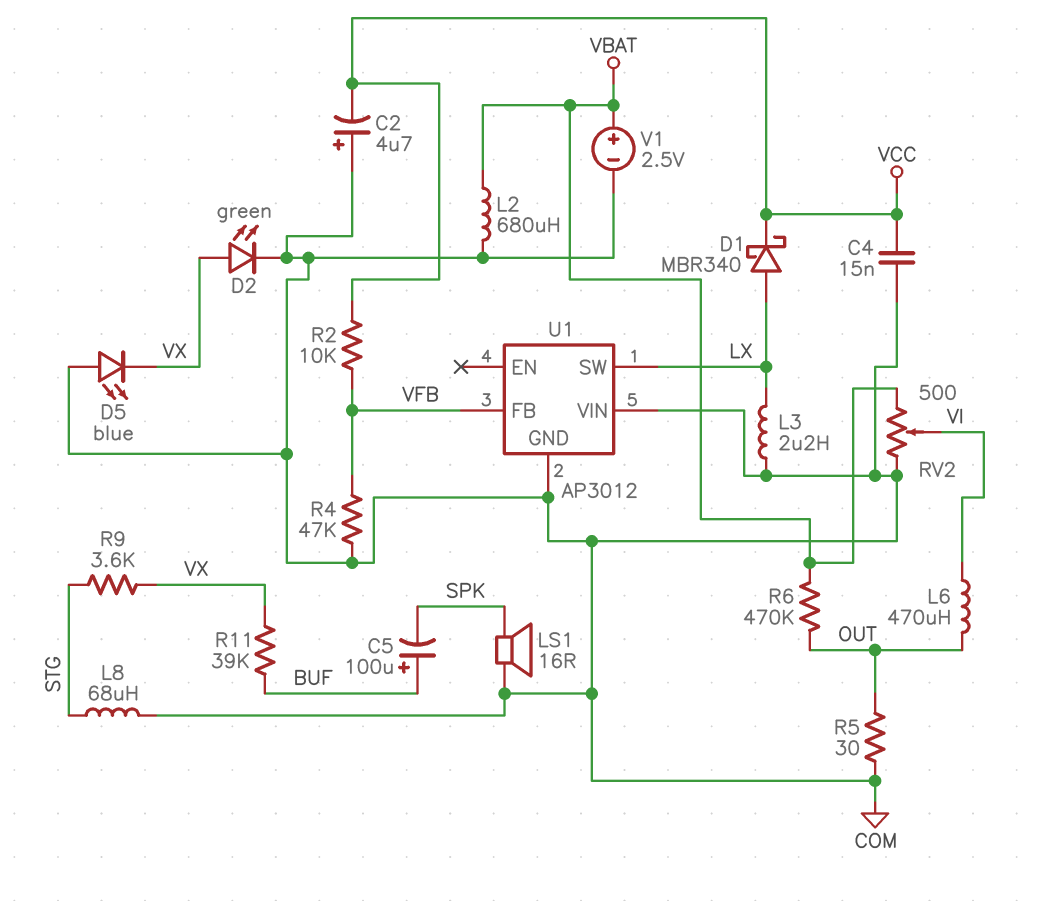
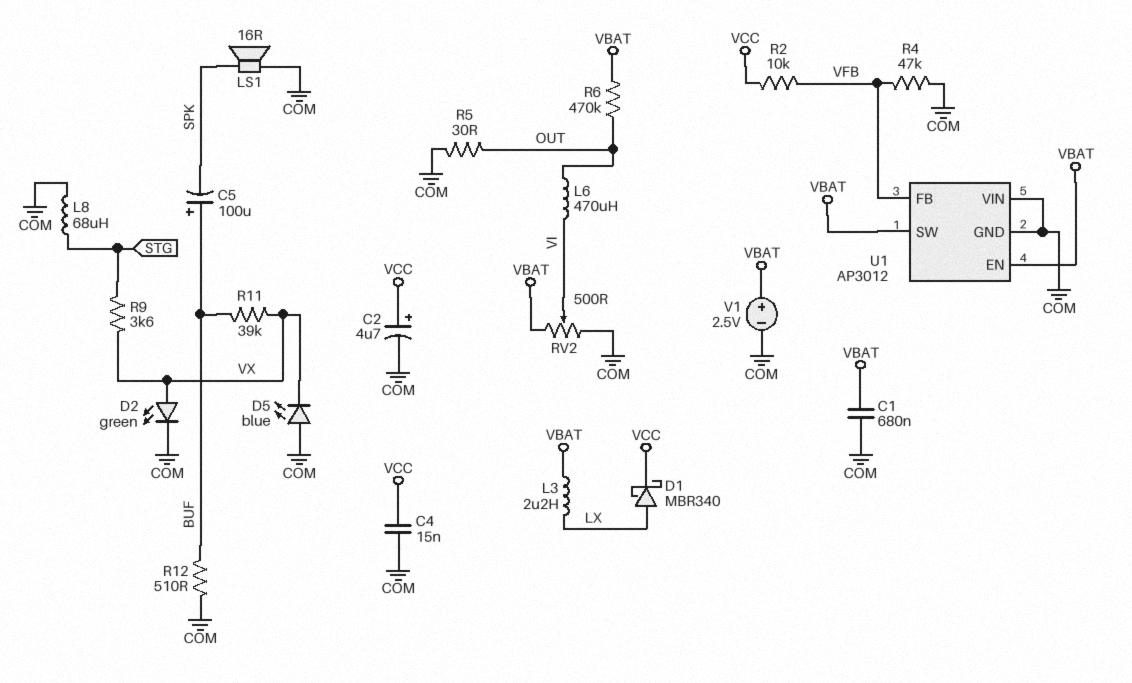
C1: none -> 680nF (COM, VBAT)
C2: 4.7uF (plus COM, minus VCC) -> 4.7uF (plus VCC, minus COM)
L2: 680uH (COM, VBAT) -> none
L3: 2.2uH (COM, LX) -> 2.2uH (LX, VBAT)
R12: none -> 510 (BUF, COM)
U1 pin EN: none -> VBAT
U1 pin SW: LX -> VBAT

